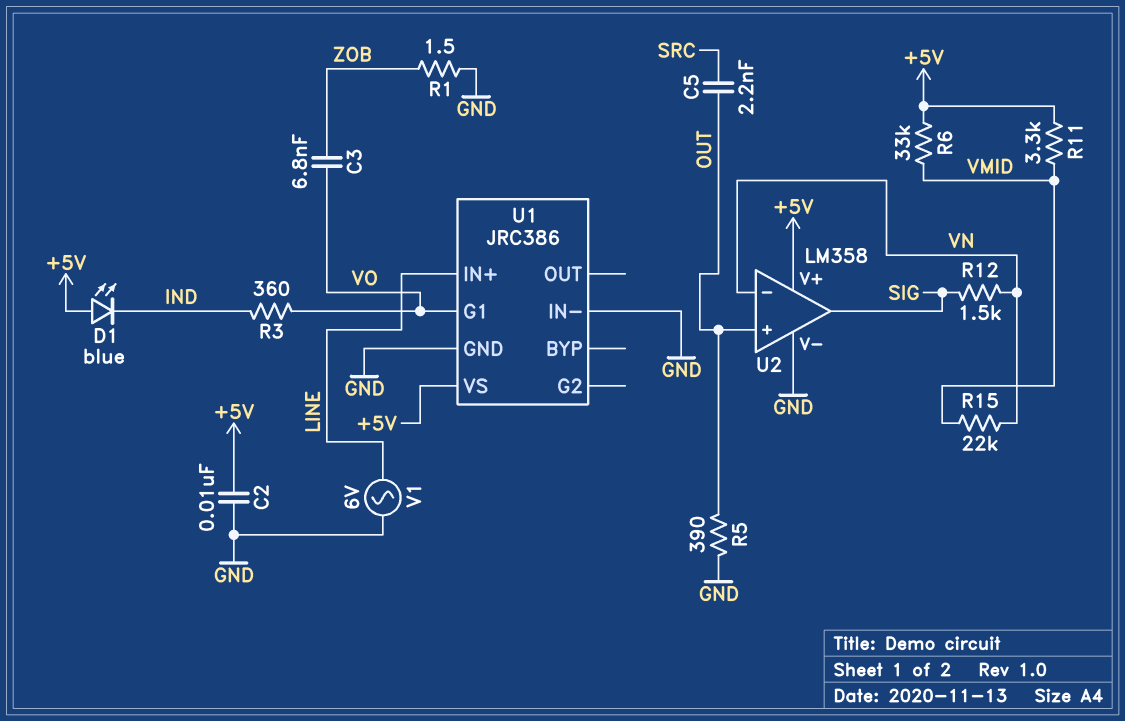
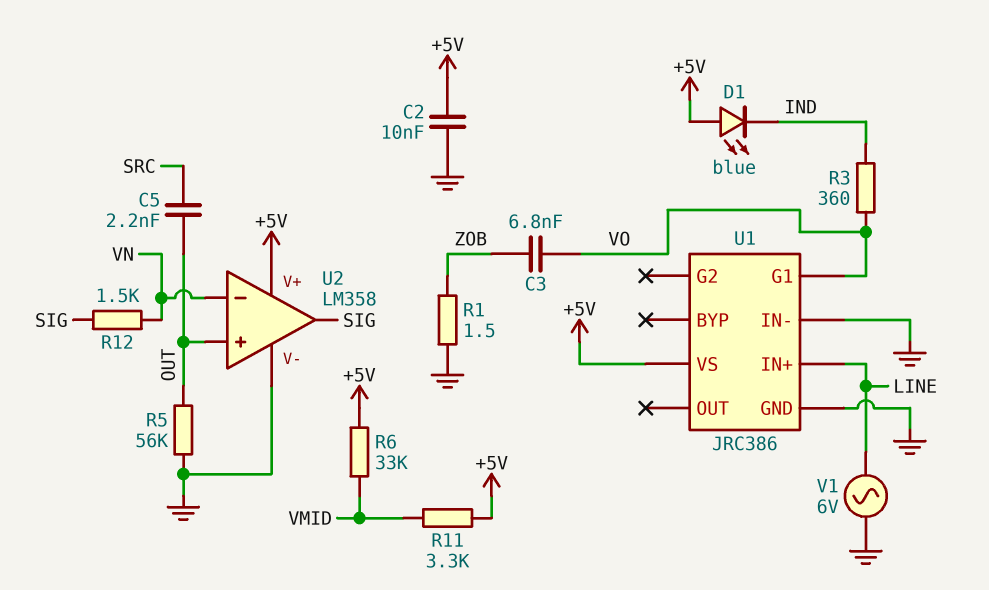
R5: 390 (GND, OUT) -> 56k (GND, OUT)
R15: 22k (VMID, VN) -> none

